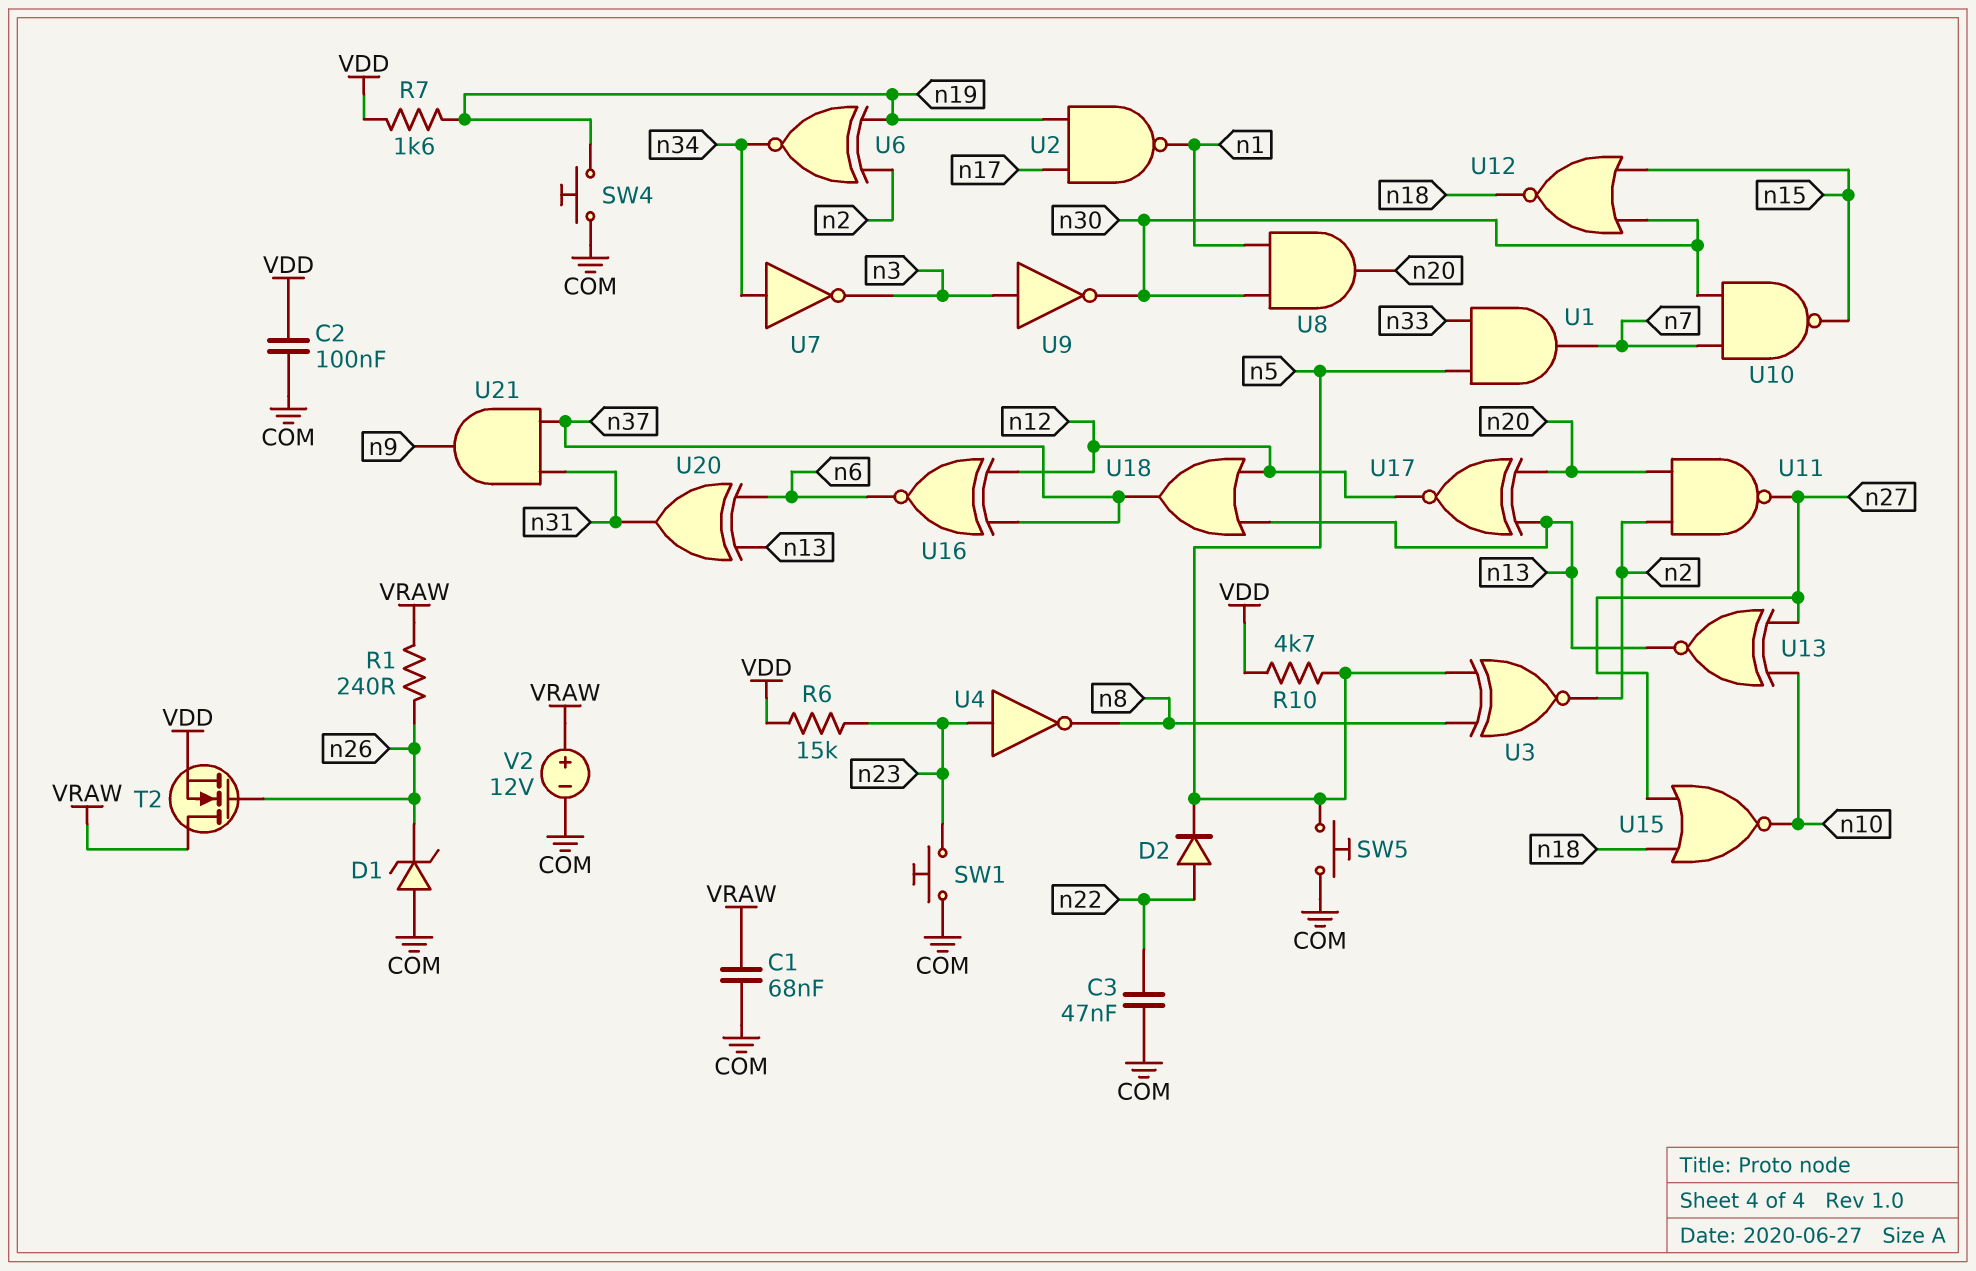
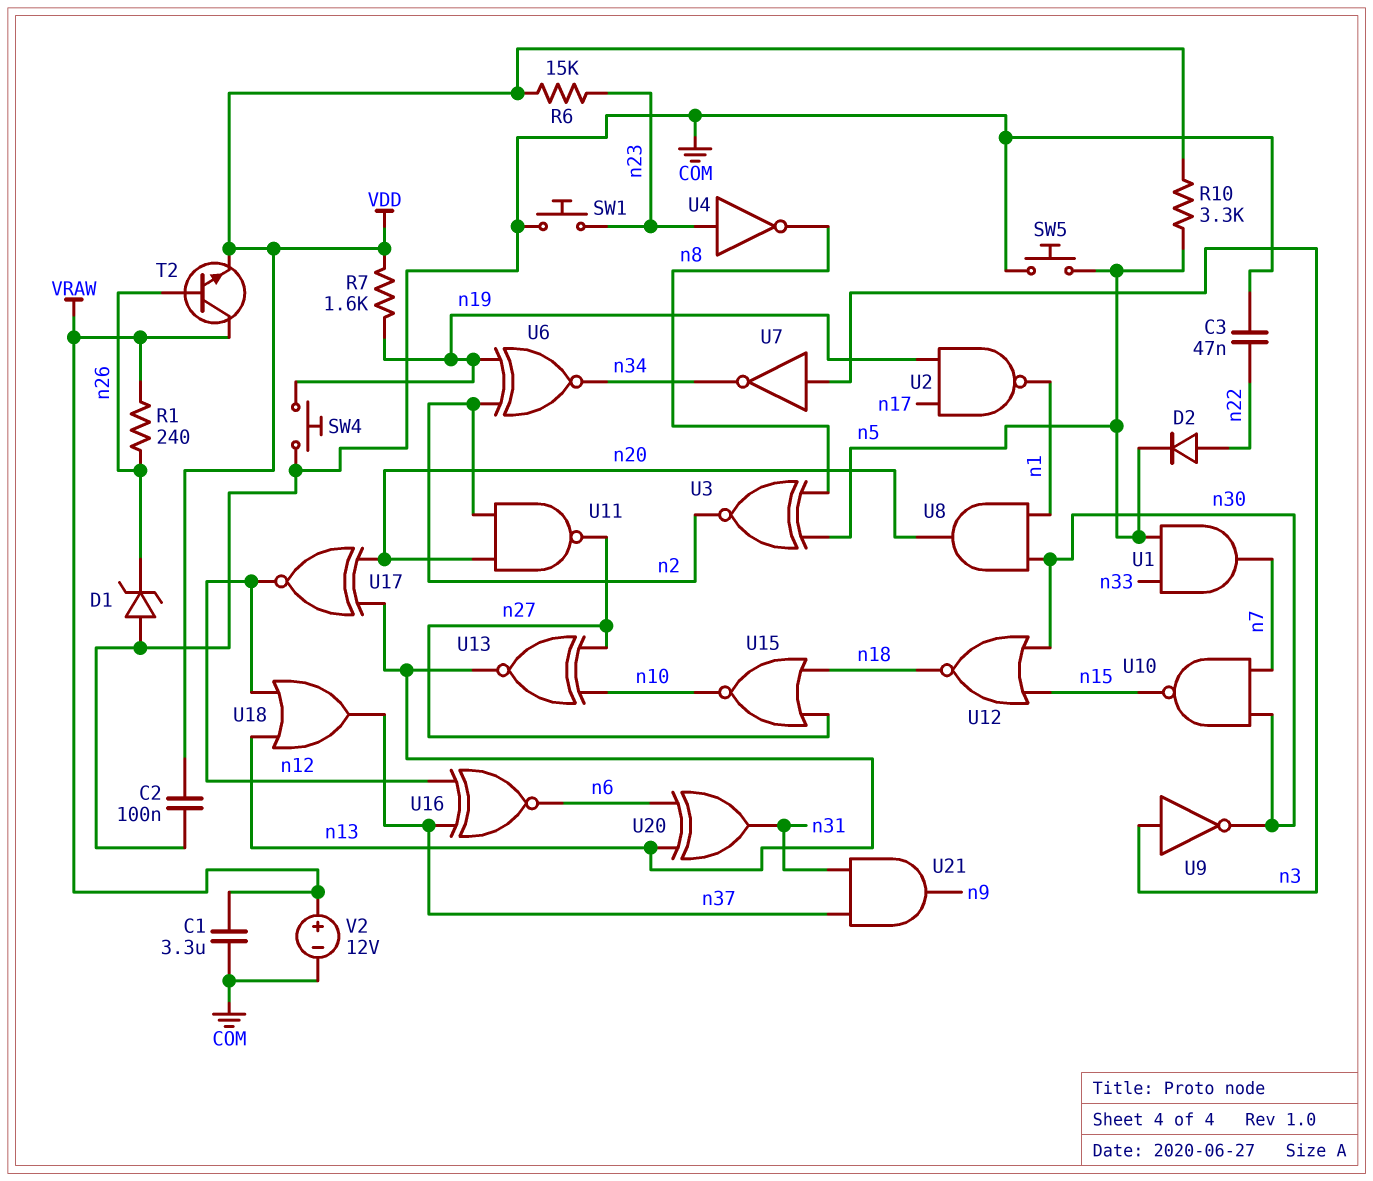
C1: 68nF (COM, VRAW) -> 3.3uF (COM, VRAW)
R10: 4.7k (VDD, n5) -> 3.3k (VDD, n5)
T2: NMOS (G n26, D VRAW, S VDD) -> NPN (B n26, C VRAW, E VDD)
U7: NOT (in n34, out n3) -> NOT (in n3, out n34)

